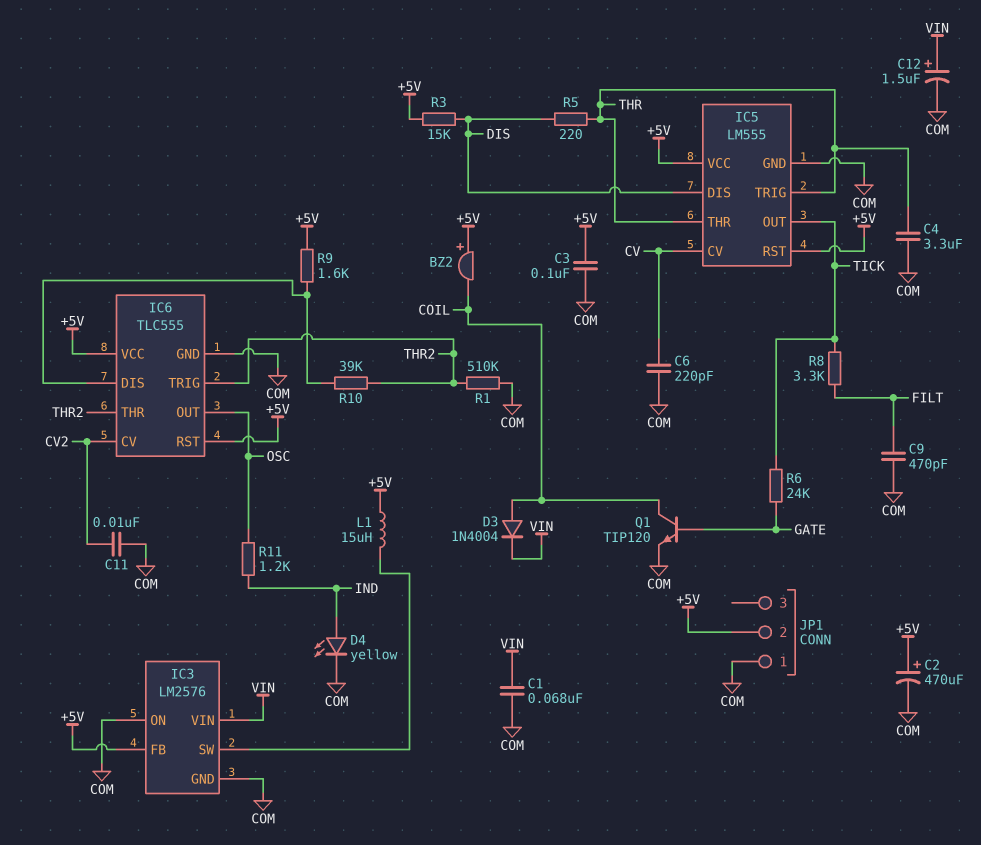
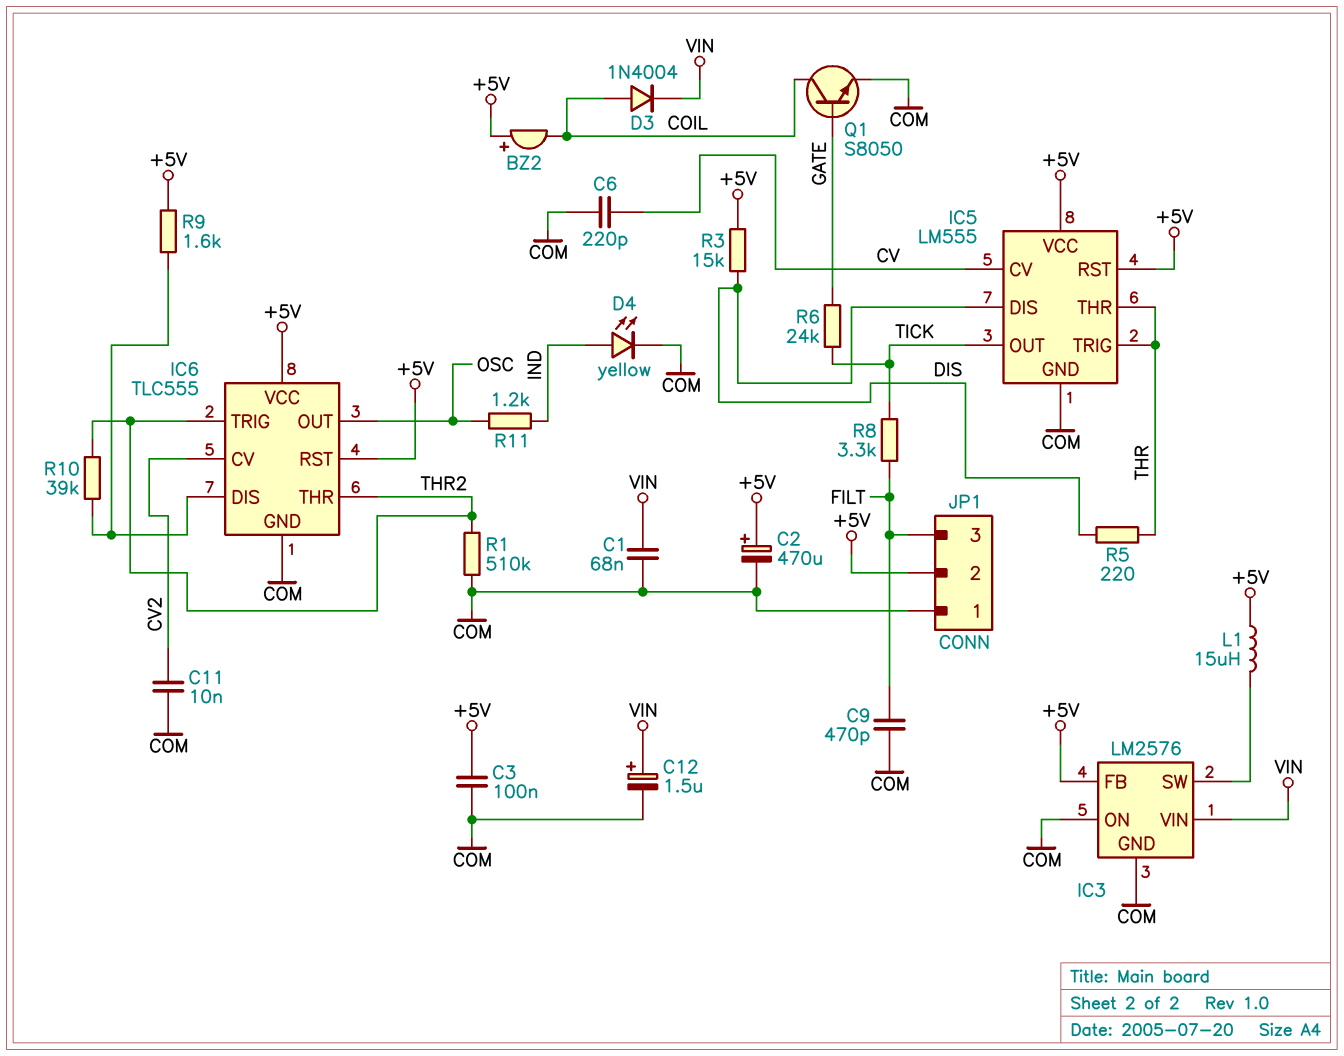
C4: 3.3uF (COM, THR) -> none
JP1 pin 3: none -> FILT
Q1: NPN TIP120 (B GATE, C COIL, E COM) -> NPN S8050 (B GATE, C COIL, E COM)

